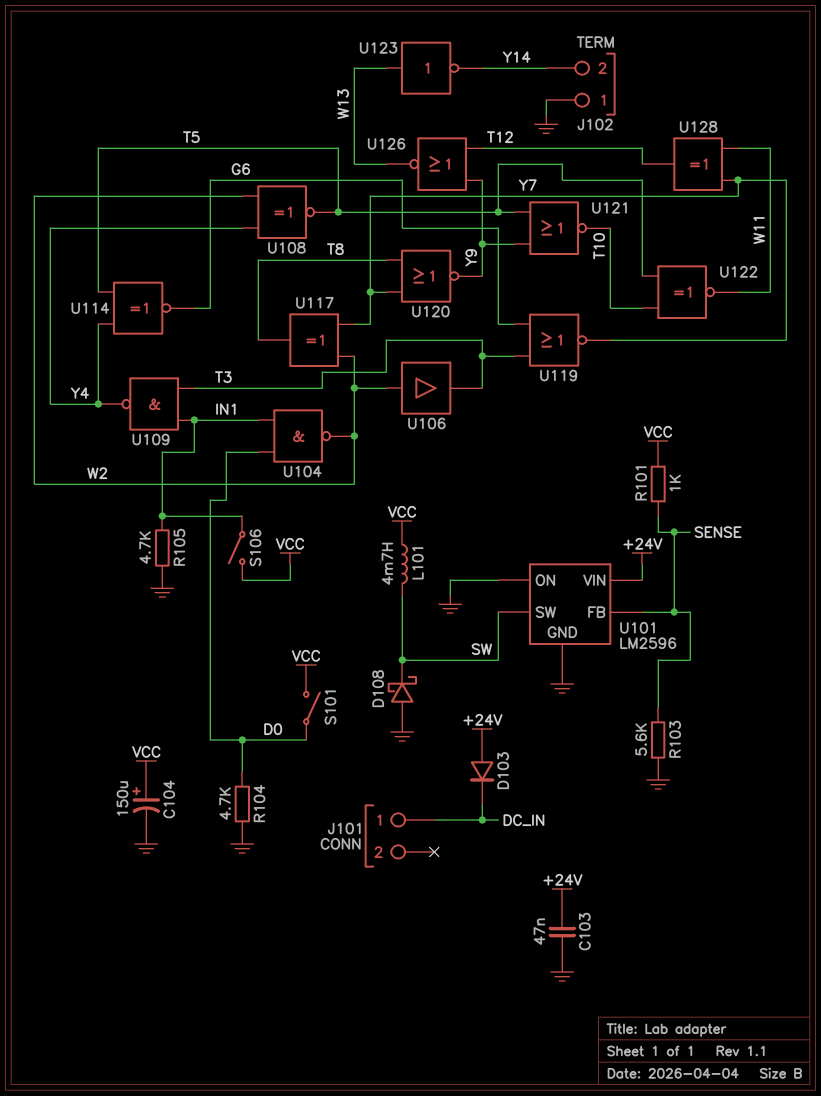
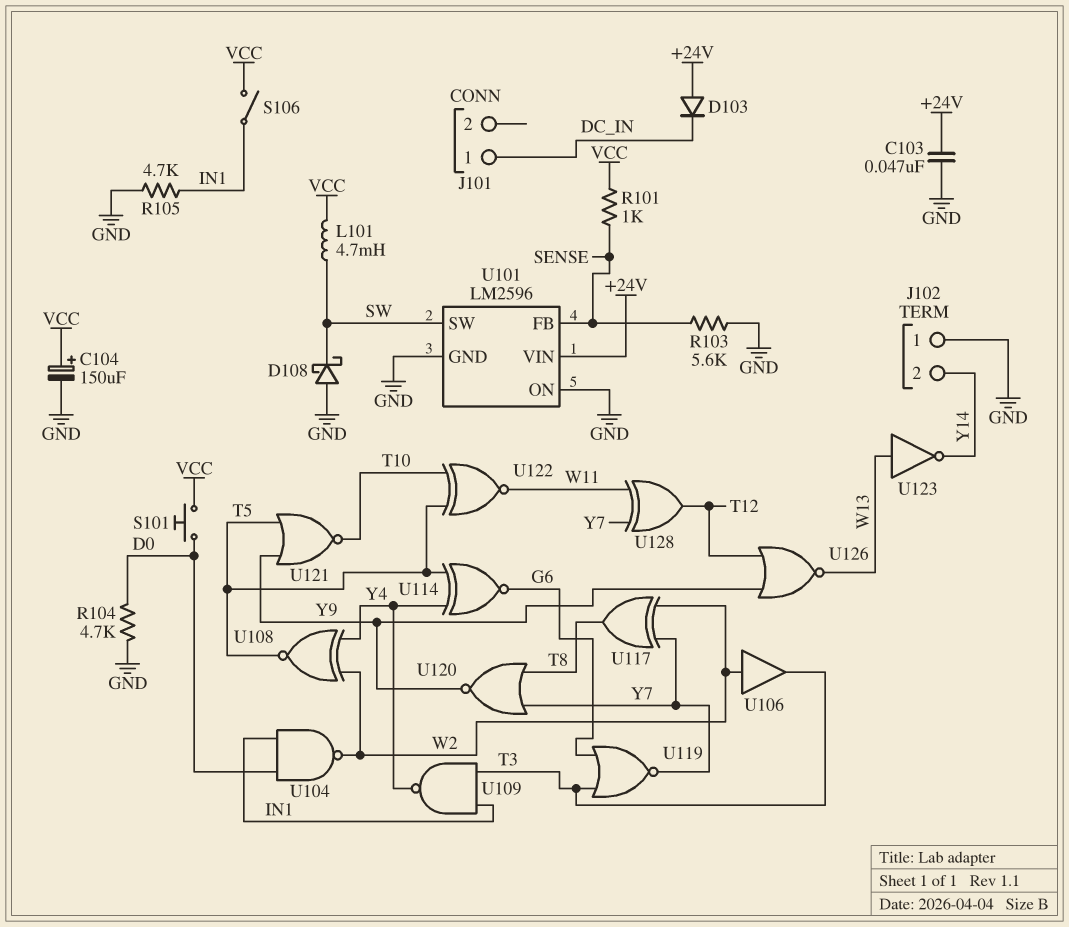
S101: switch (D0, VCC) -> button (D0, VCC)

